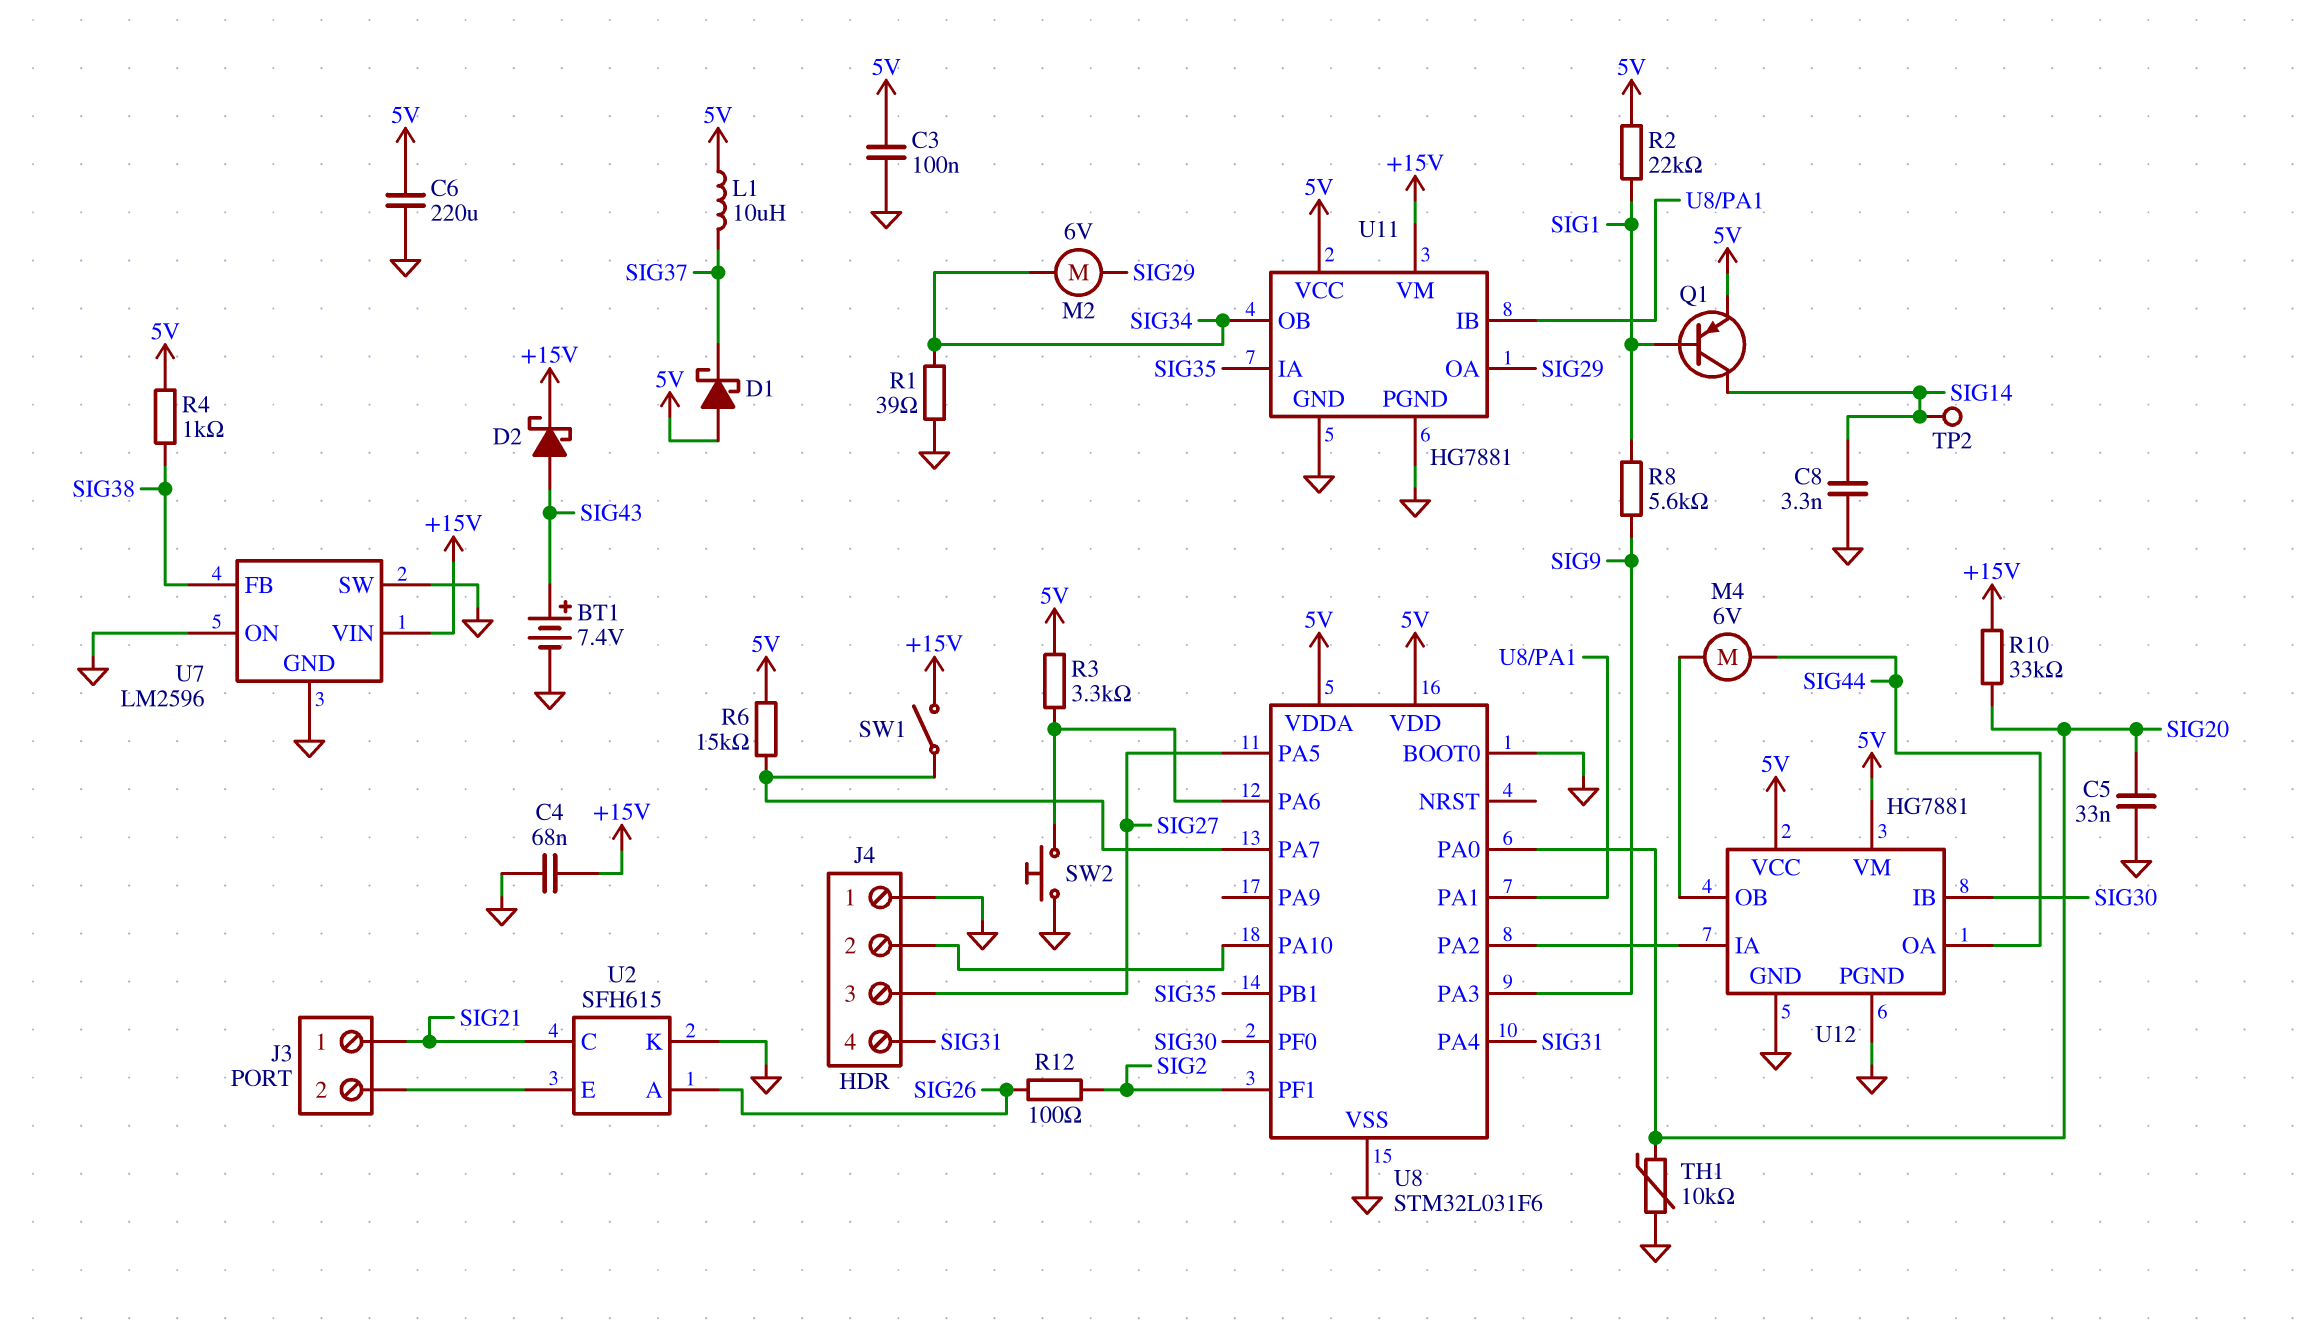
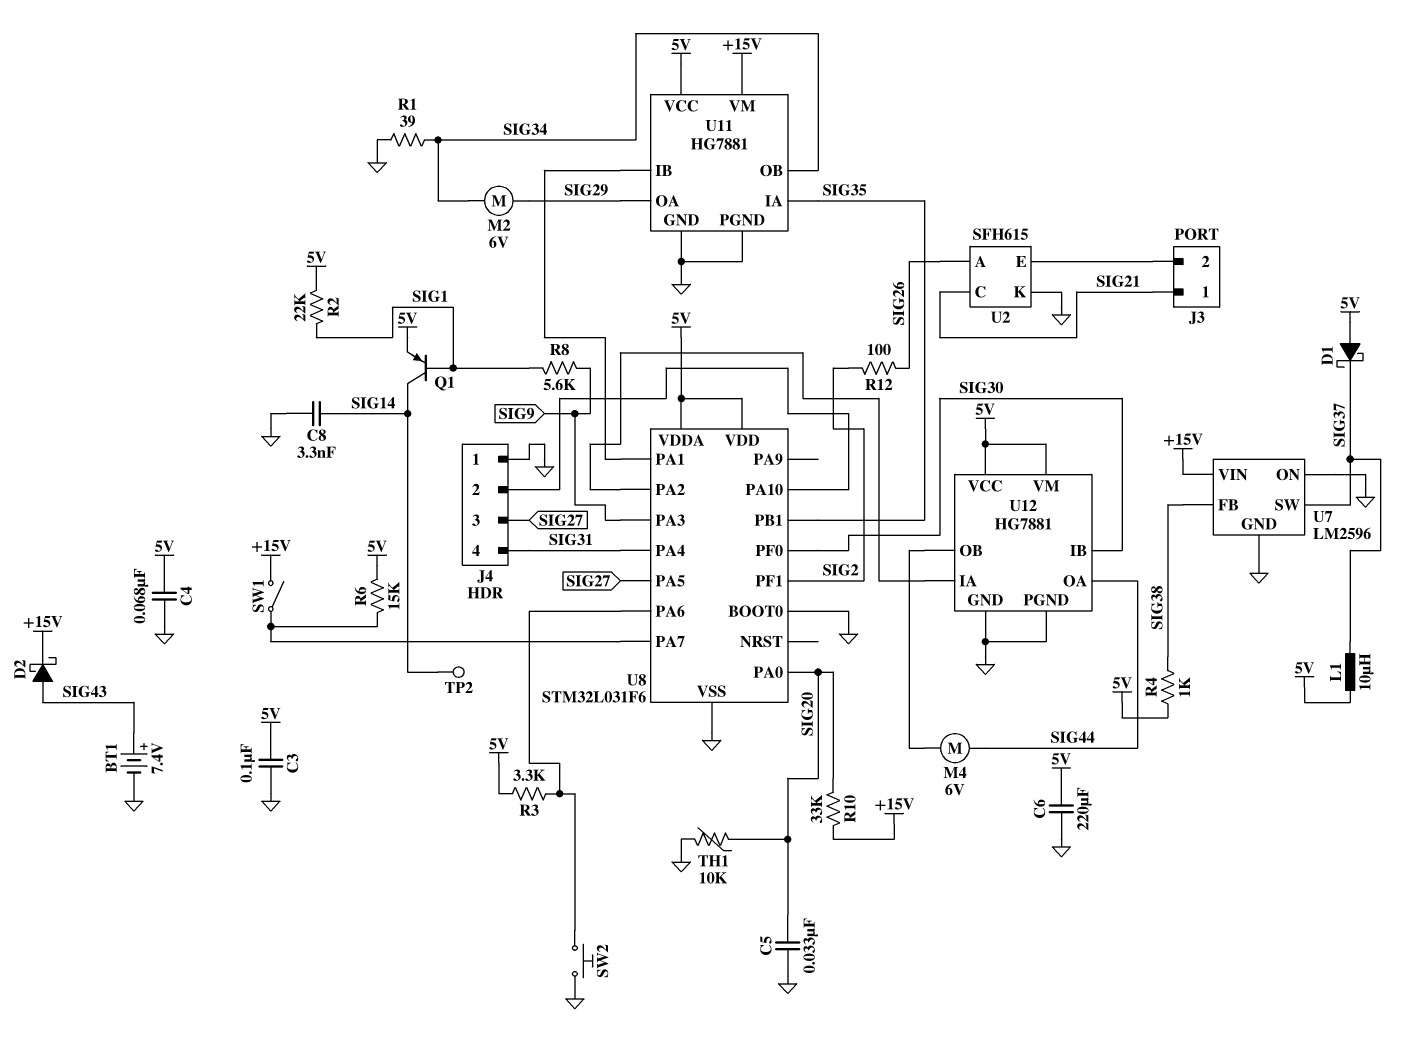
C4: 68nF (+15V, GND) -> 68nF (5V, GND)
U7 pin SW: GND -> SIG37

